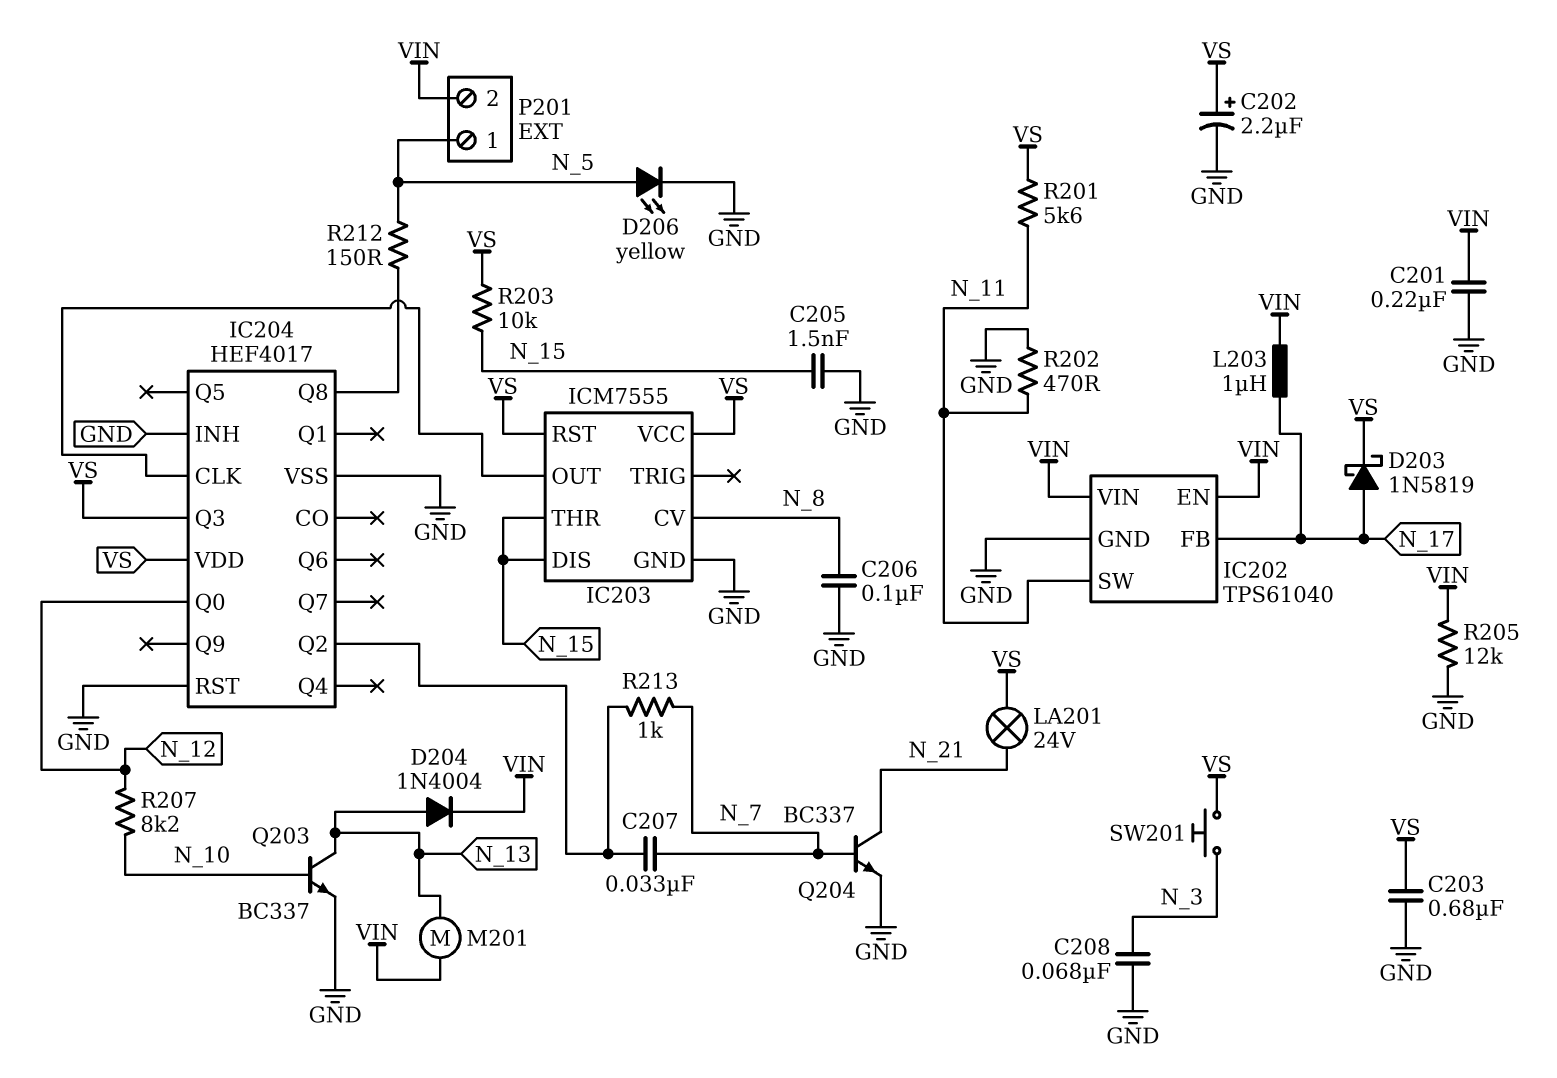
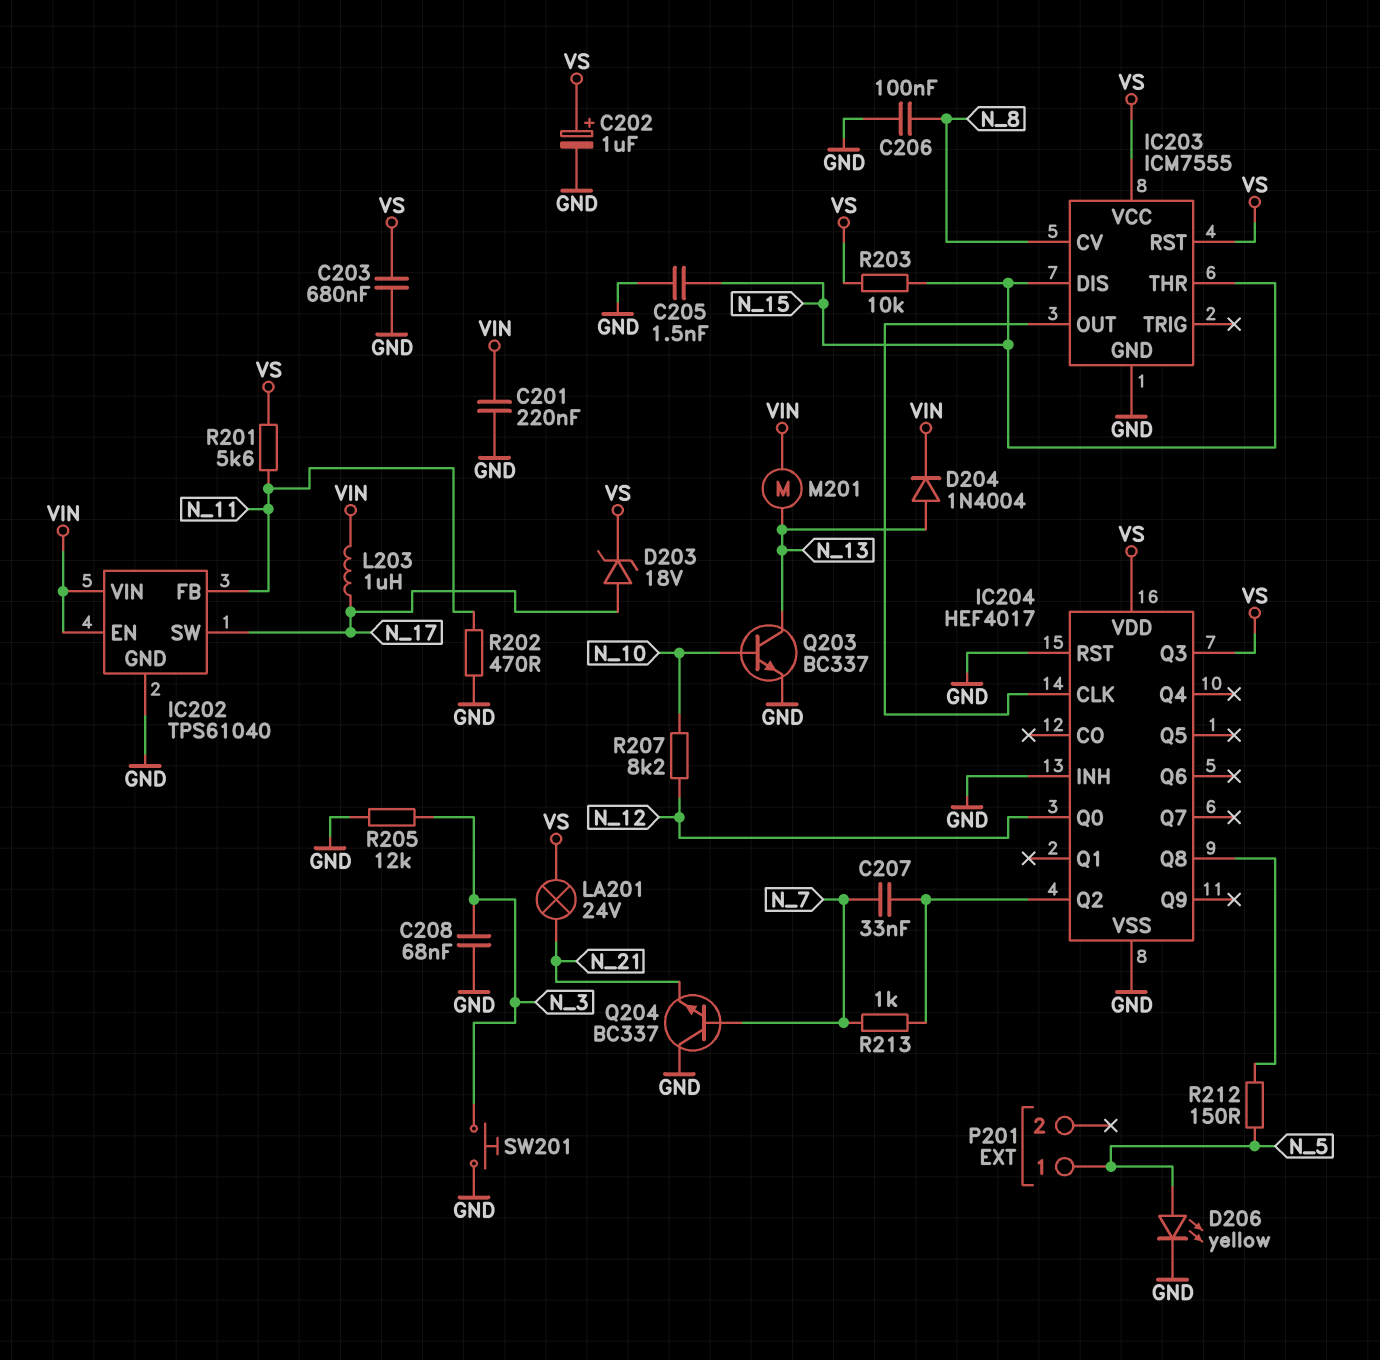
C202: 2.2uF (plus VS, minus GND) -> 1uF (plus VS, minus GND)
D203: schottky 1N5819 (A N_17, K VS) -> zener 18V (A N_17, K VS)
IC202 pin FB: N_17 -> N_11
IC202 pin SW: N_11 -> N_17
P201 pin 2: VIN -> none
Q204: NPN BC337 (B N_7, C N_21, E GND) -> NPN BC337 (B N_7, C GND, E N_21)
R205: 12k (GND, VIN) -> 12k (GND, N_3)
SW201: button (N_3, VS) -> button (GND, N_3)

